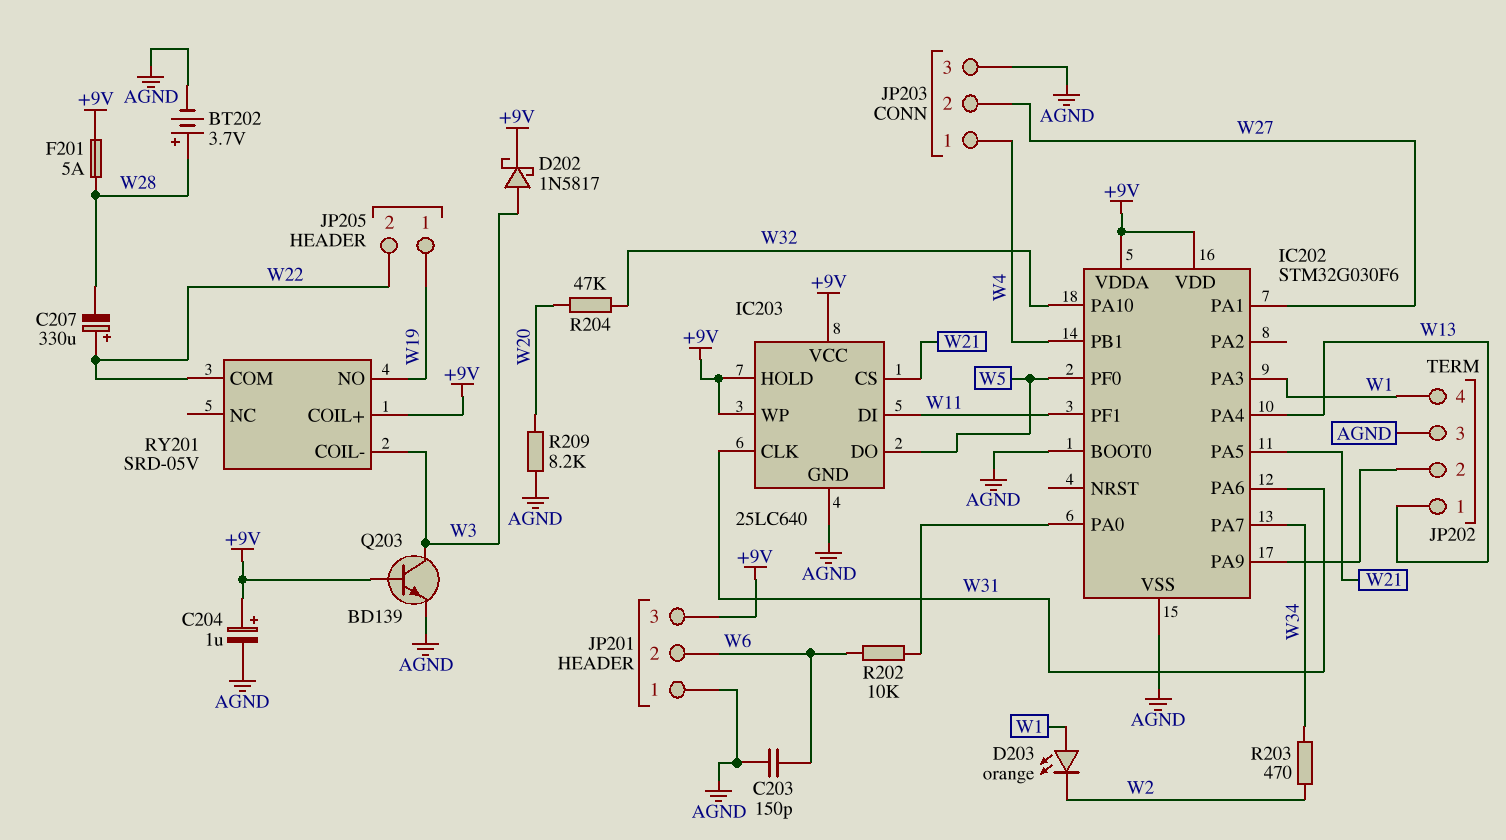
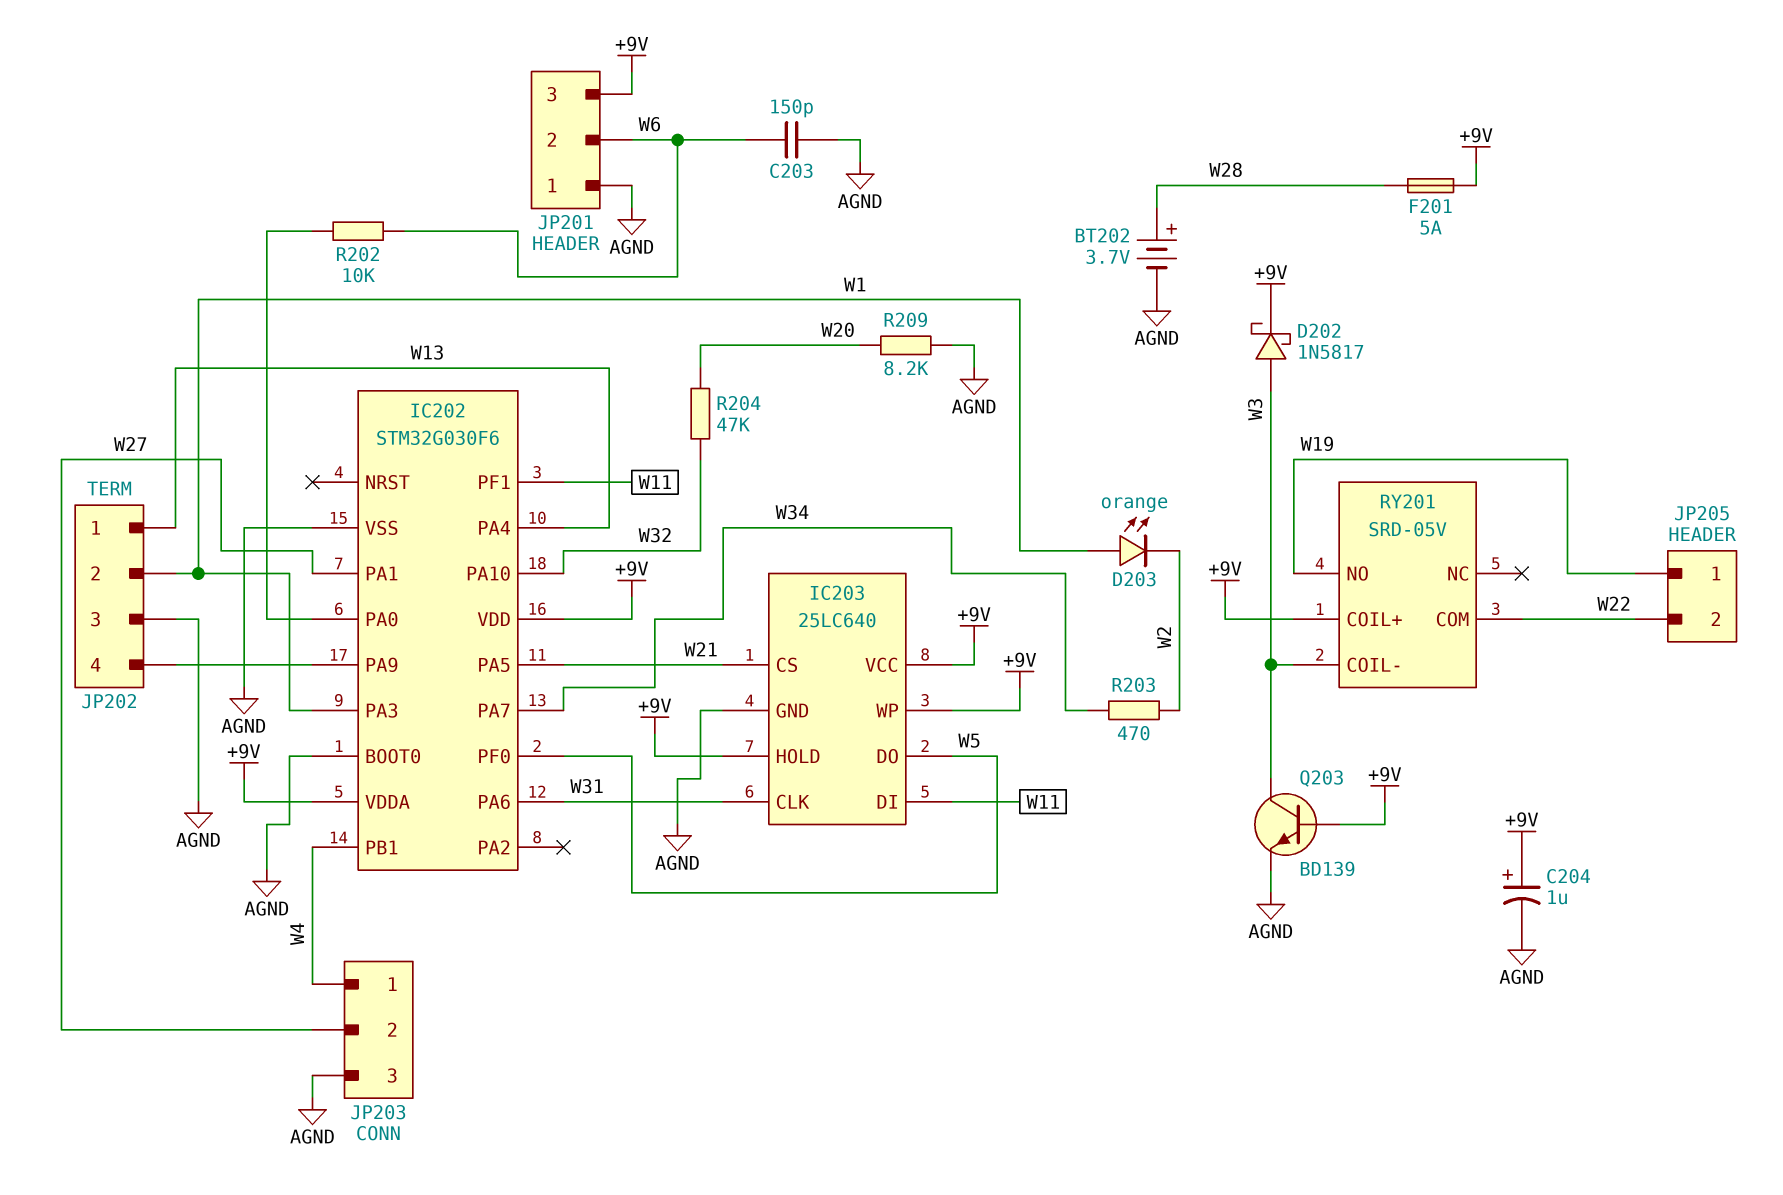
C207: 330uF (plus W22, minus W28) -> none
JP202 pin 2: IC202/PA9 -> W1
JP202 pin 4: W1 -> IC202/PA9

